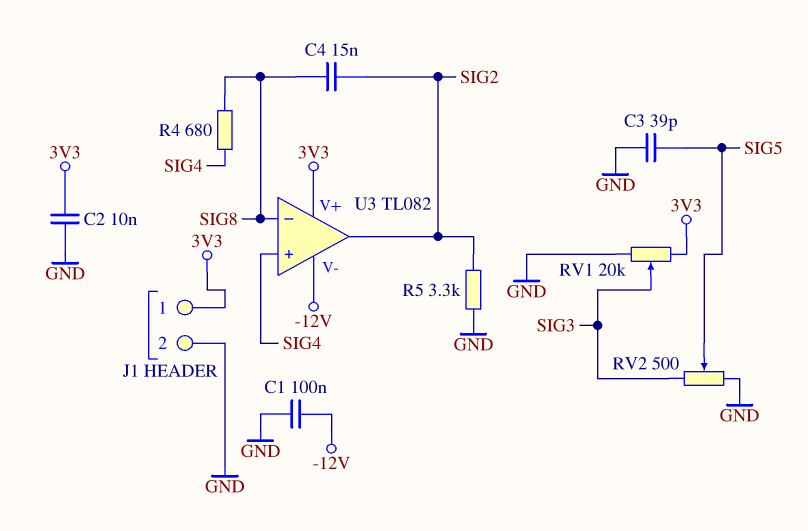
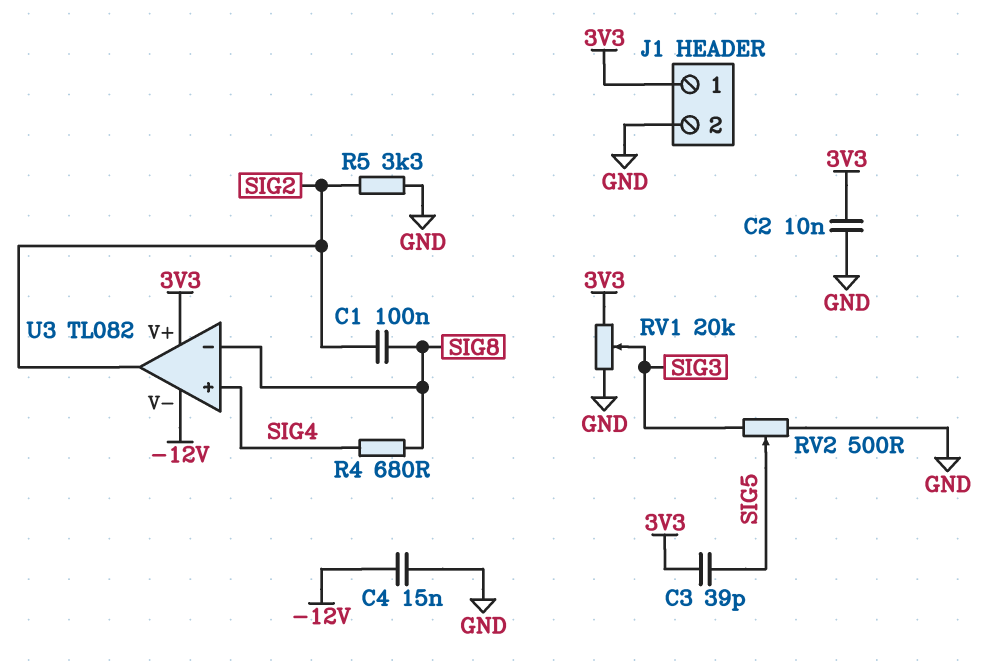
C1: 100nF (-12V, GND) -> 100nF (SIG2, SIG8)
C3: 39pF (GND, SIG5) -> 39pF (3V3, SIG5)
C4: 15nF (SIG2, SIG8) -> 15nF (-12V, GND)

